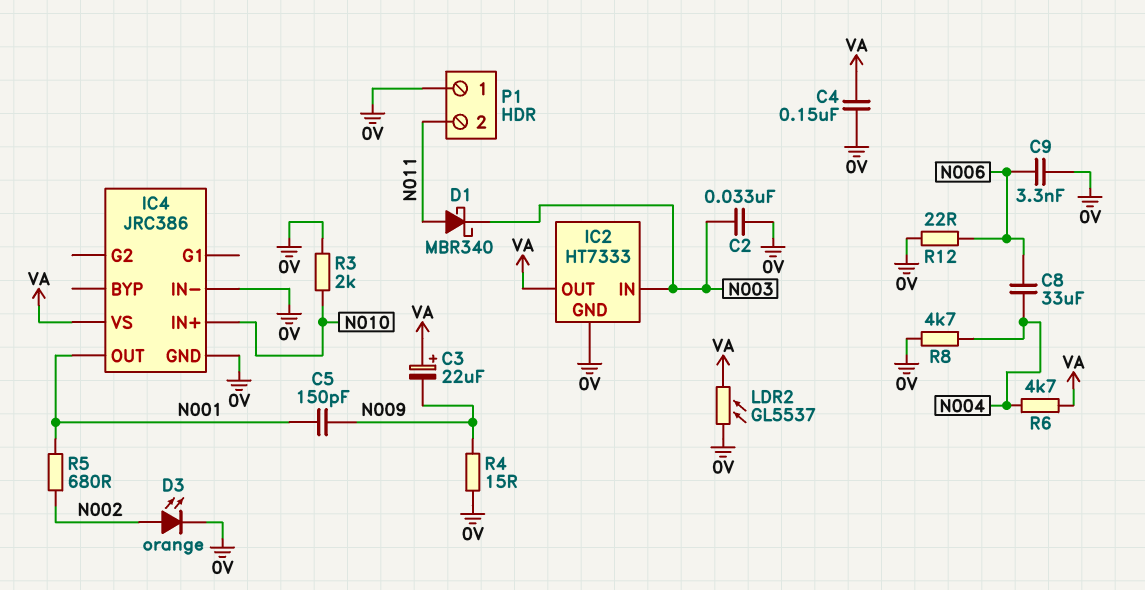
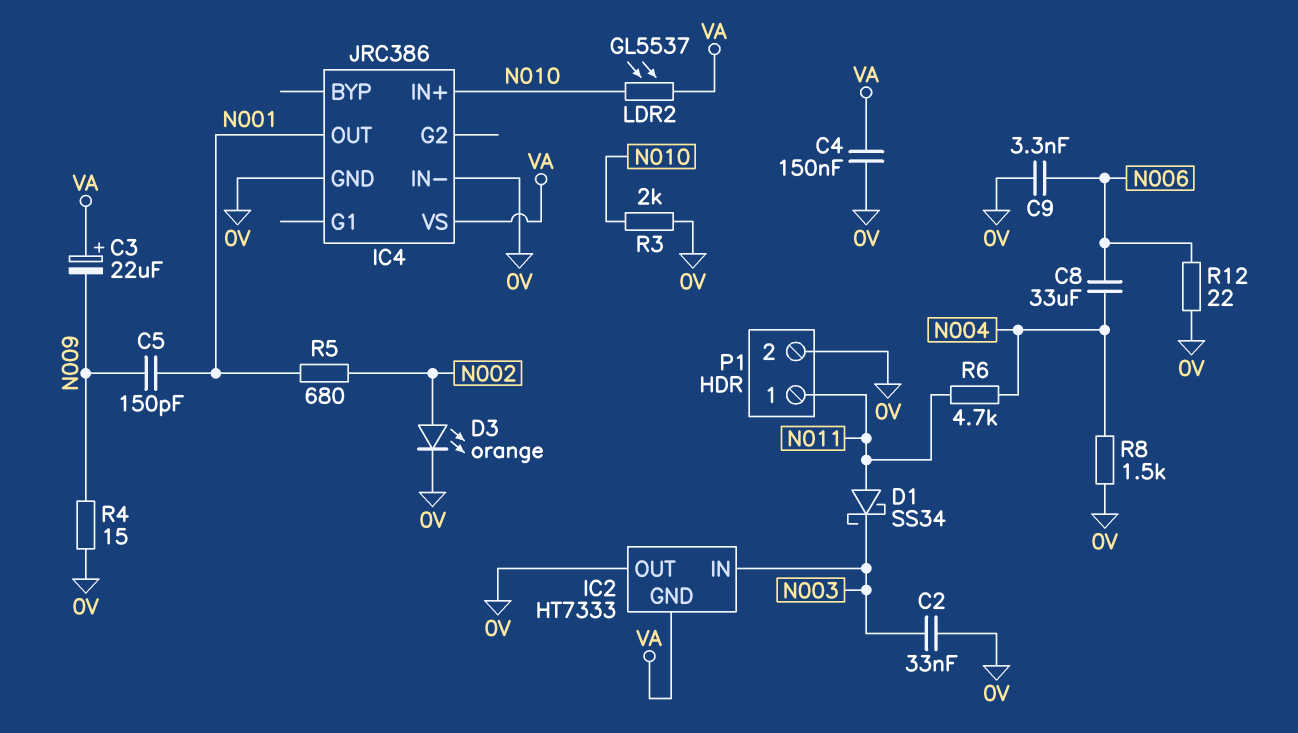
D1: schottky MBR340 (A N011, K N003) -> schottky SS34 (A N011, K N003)
IC2 pin GND: 0V -> VA
IC2 pin OUT: VA -> 0V
LDR2: GL5537 (0V, VA) -> GL5537 (N010, VA)
P1 pin 1: 0V -> N011
P1 pin 2: N011 -> 0V
R6: 4.7k (N004, VA) -> 4.7k (N004, N011)
R8: 4.7k (0V, N004) -> 1.5k (0V, N004)

